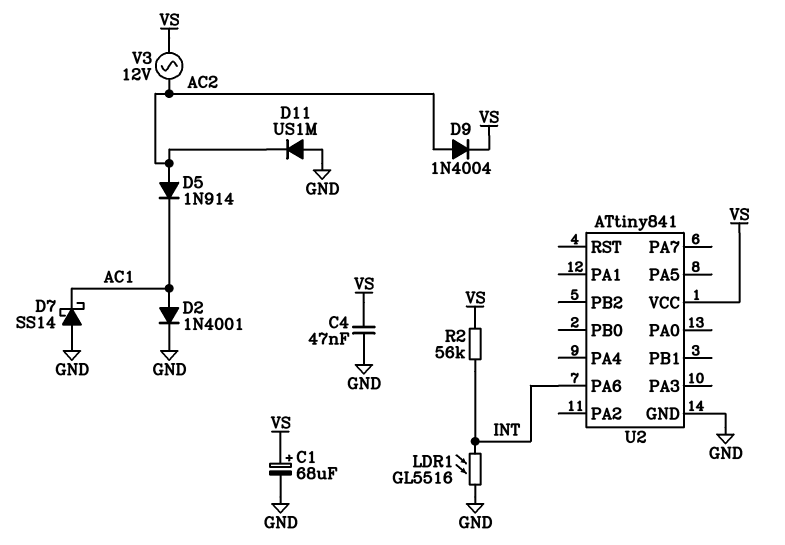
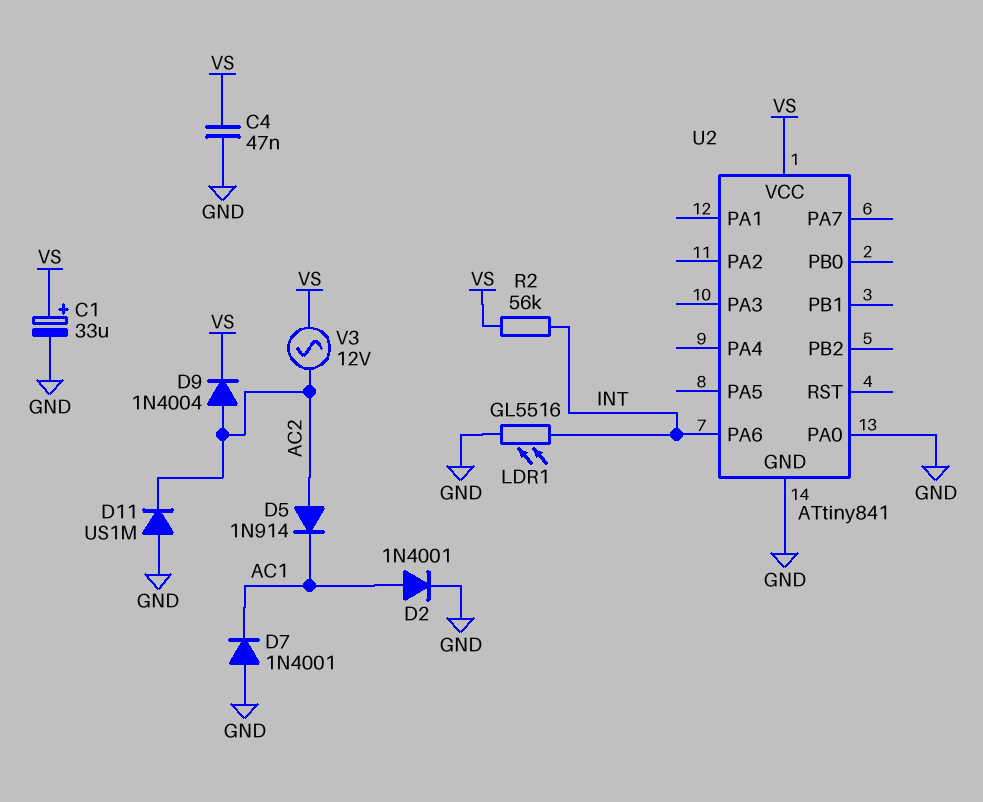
C1: 68uF (plus VS, minus GND) -> 33uF (plus VS, minus GND)
D7: schottky SS14 (A GND, K AC1) -> diode 1N4001 (A GND, K AC1)
U2 pin PA0: none -> GND

